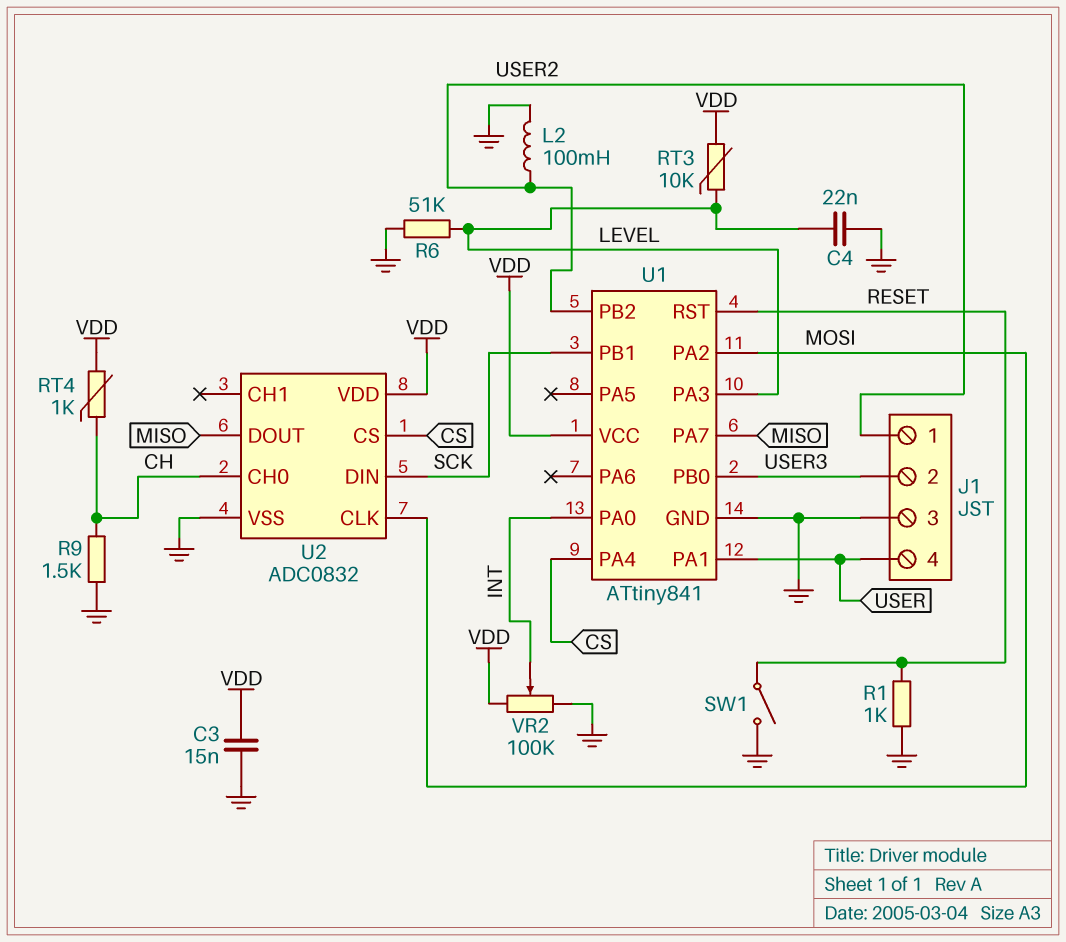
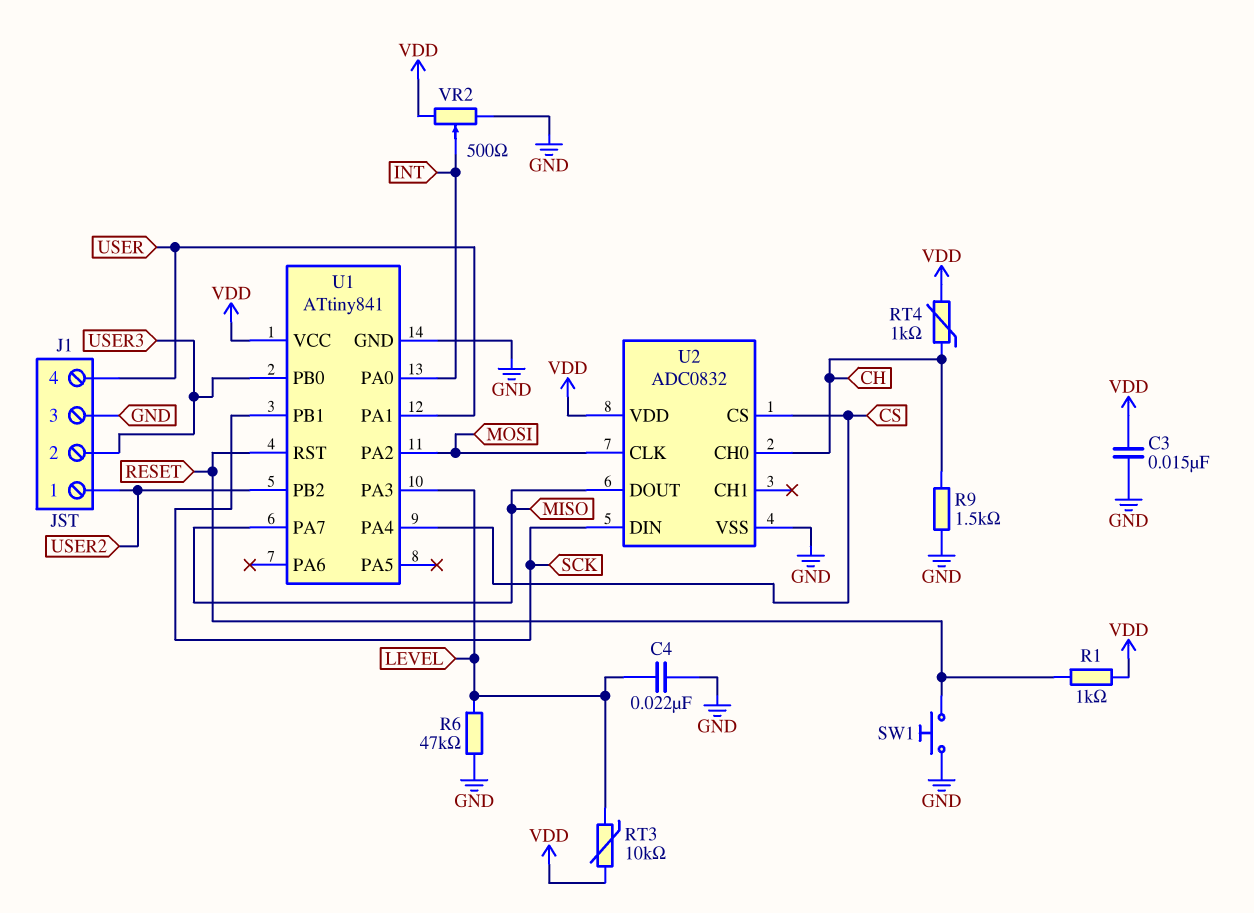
L2: 100mH (GND, USER2) -> none
R1: 1k (GND, RESET) -> 1k (RESET, VDD)
R6: 51k (GND, LEVEL) -> 47k (GND, LEVEL)
SW1: switch (GND, RESET) -> button (GND, RESET)
VR2: 100k (GND, VDD, wiper INT) -> 500 (GND, VDD, wiper INT)

